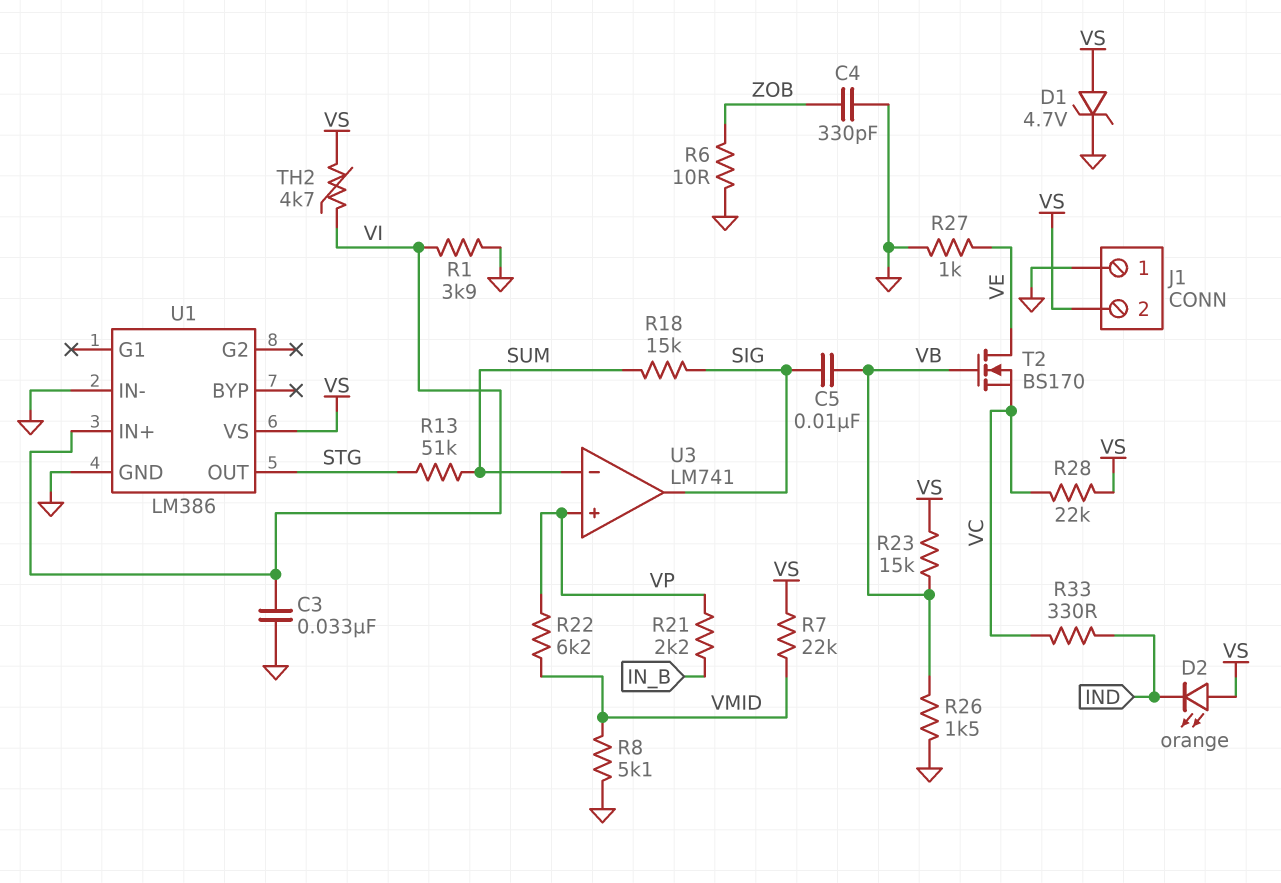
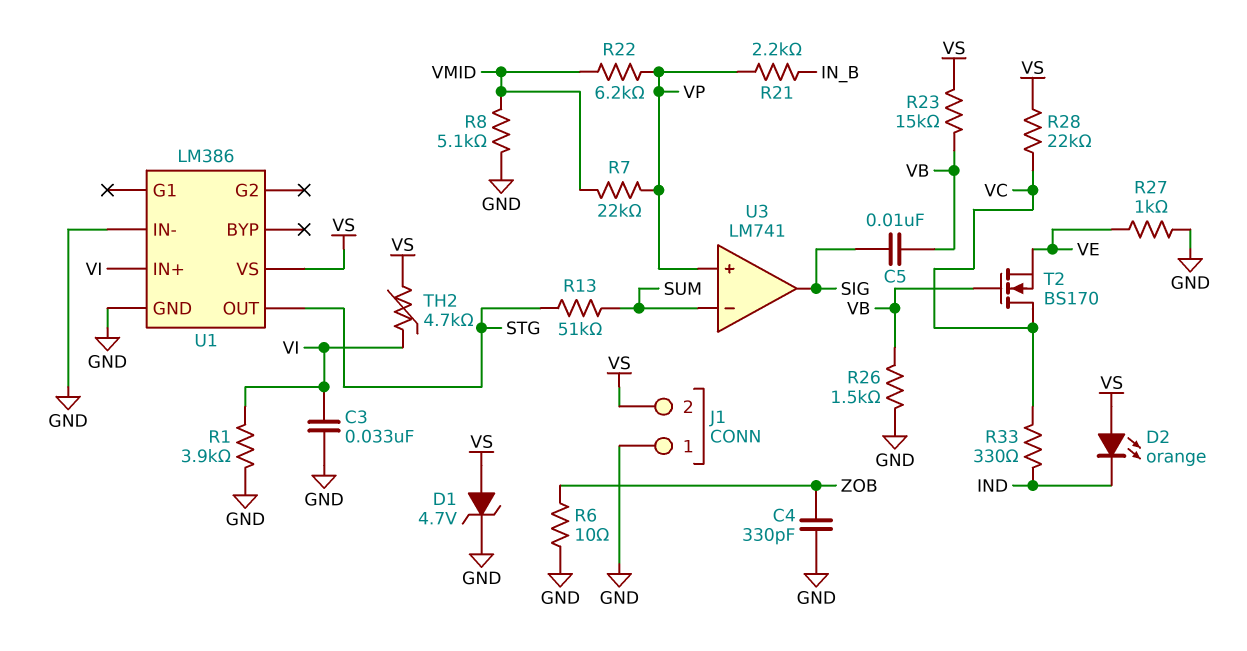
R7: 22k (VMID, VS) -> 22k (VMID, VP)
R18: 15k (SIG, SUM) -> none
T2: NMOS BS170 (G VB, D VE, S VC) -> NMOS BS170 (G VB, D VC, S VE)

